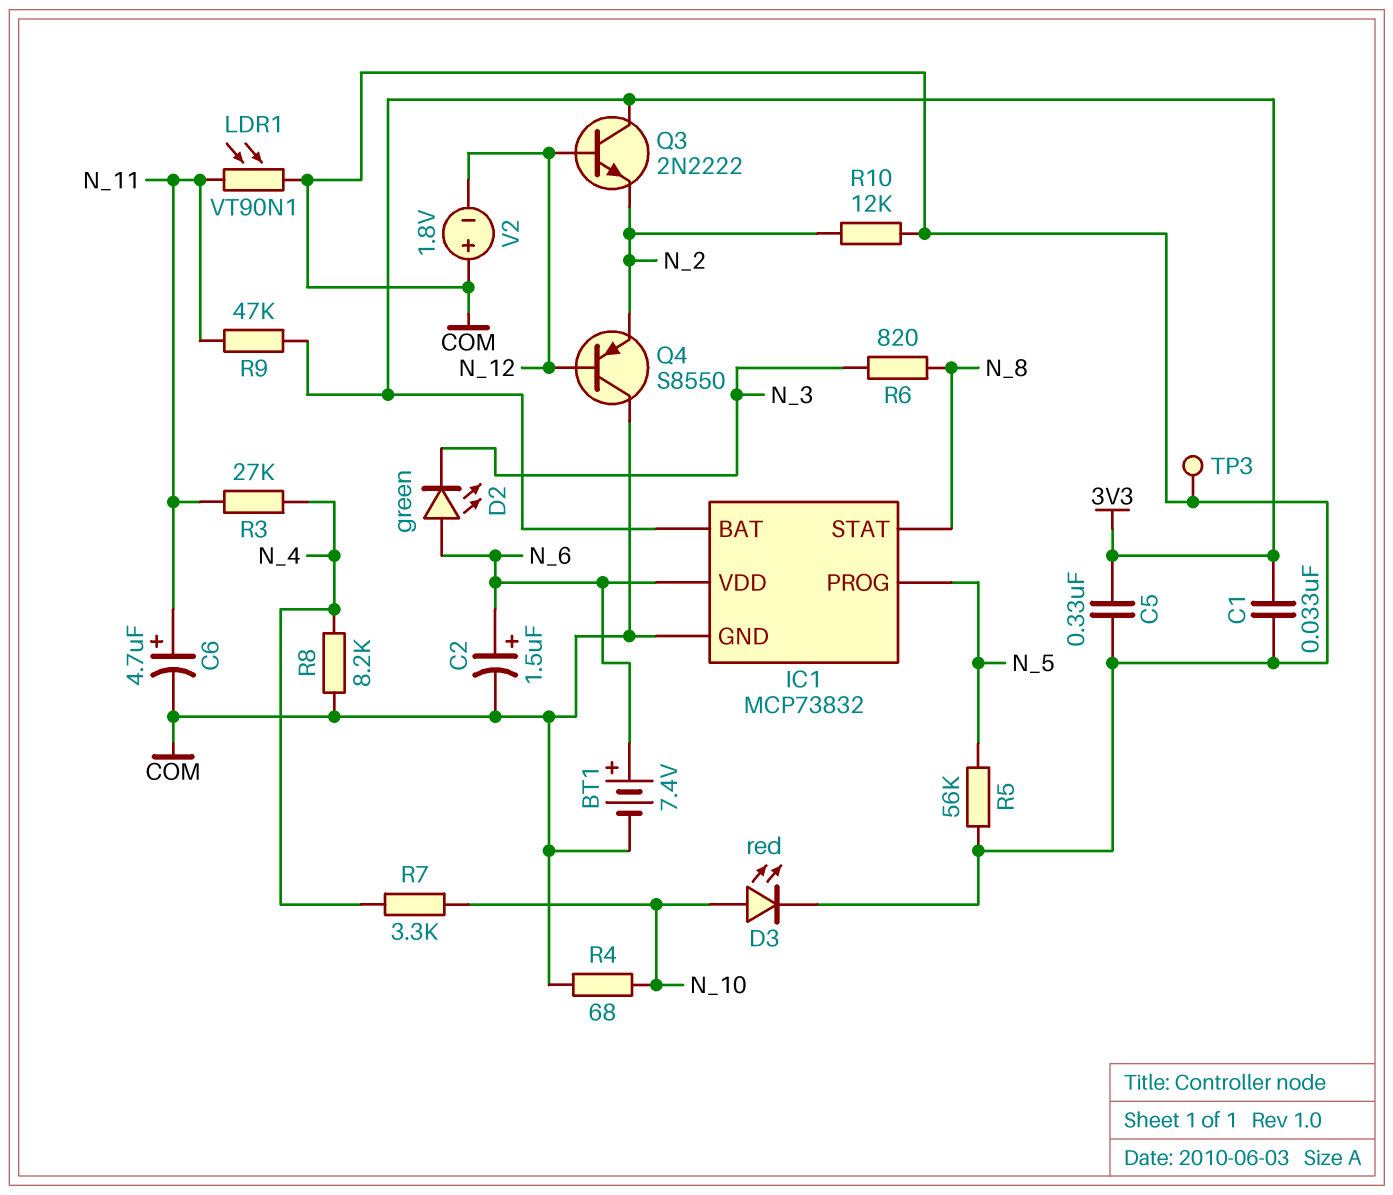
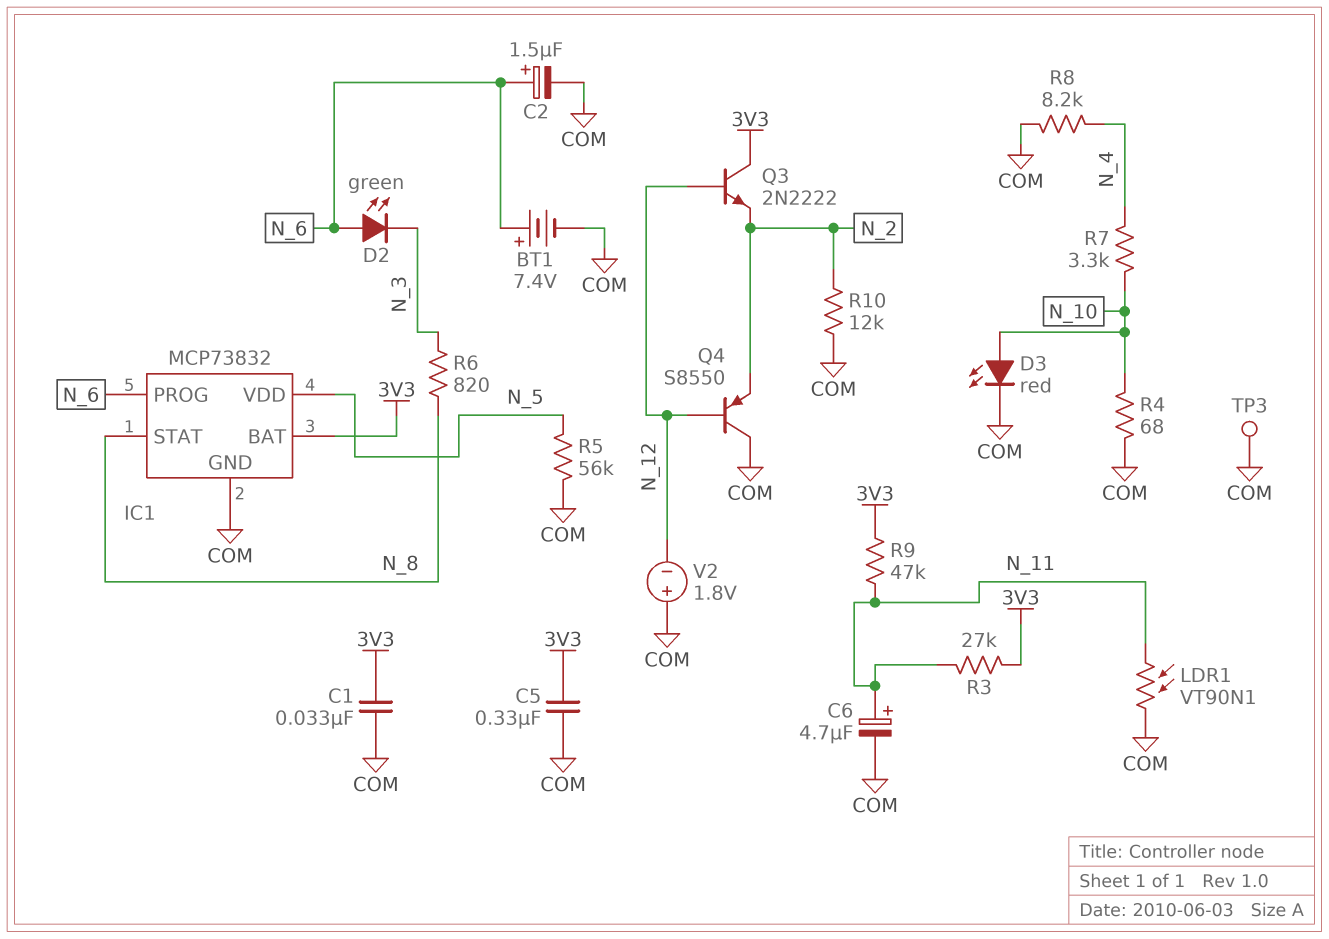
IC1 pin PROG: N_5 -> N_6
IC1 pin VDD: N_6 -> N_5
R3: 27k (N_4, N_11) -> 27k (3V3, N_11)

